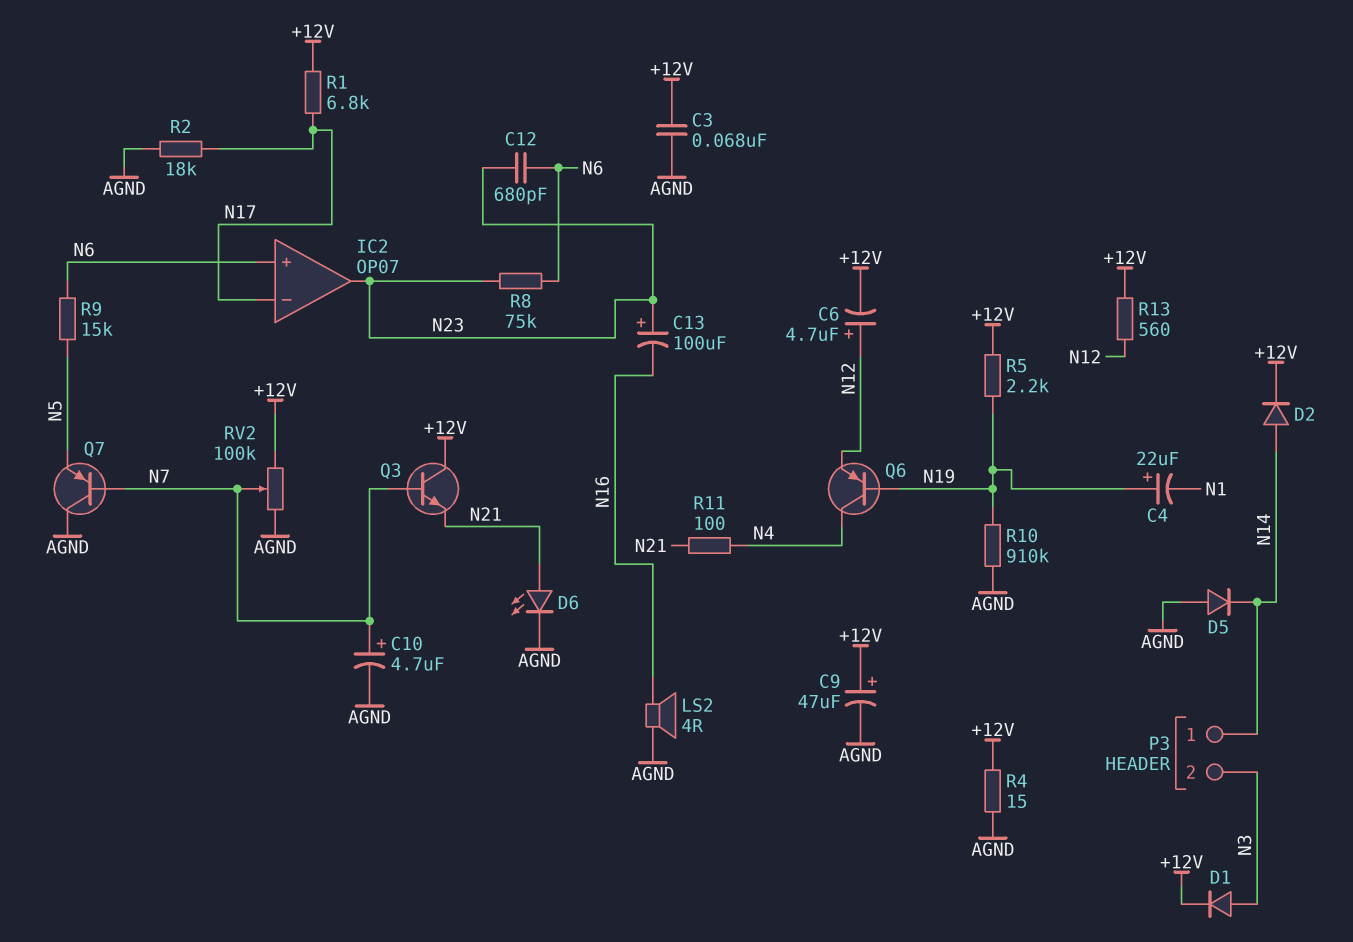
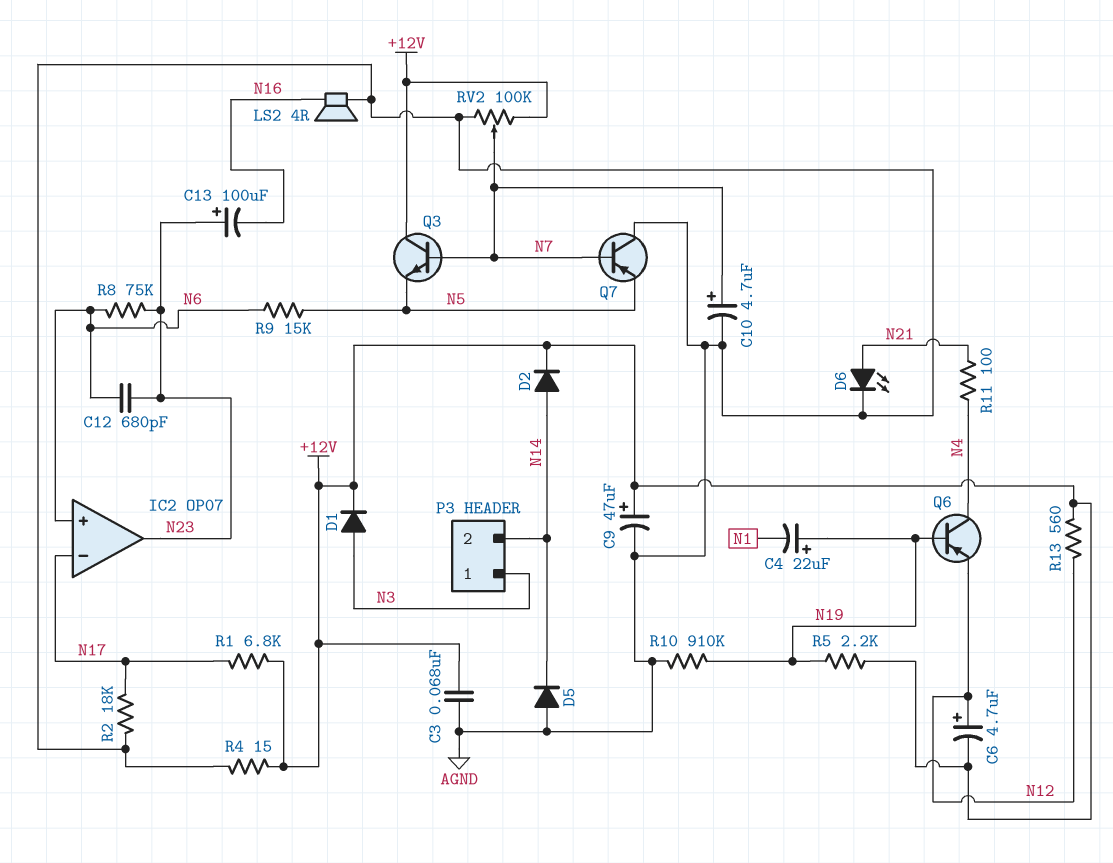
P3 pin 1: N14 -> N3
P3 pin 2: N3 -> N14
Q3: NPN (B N7, C +12V, E N21) -> NPN (B N7, C +12V, E N5)

